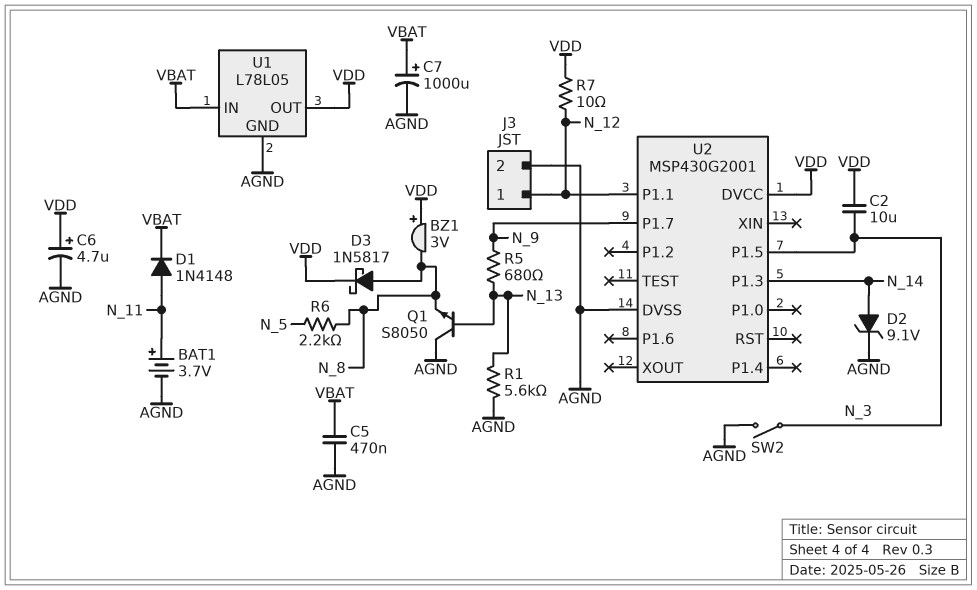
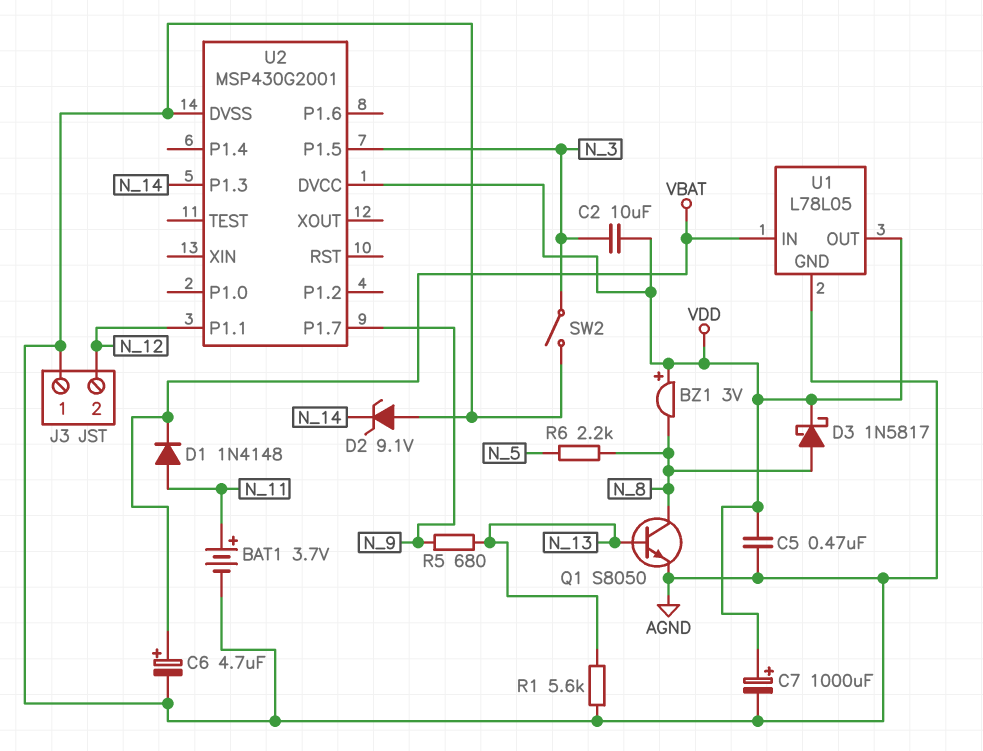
C5: 470nF (AGND, VBAT) -> 470nF (AGND, VDD)
C6: 4.7uF (plus VDD, minus AGND) -> 4.7uF (plus VBAT, minus AGND)
C7: 1000uF (plus VBAT, minus AGND) -> 1000uF (plus VDD, minus AGND)
D2: zener 9.1V (A N_14, K AGND) -> zener 9.1V (A AGND, K N_14)
J3 pin 1: N_12 -> AGND
J3 pin 2: AGND -> N_12
Q1: NPN S8050 (B N_13, C AGND, E N_8) -> NPN S8050 (B N_13, C N_8, E AGND)
R7: 10 (N_12, VDD) -> none

